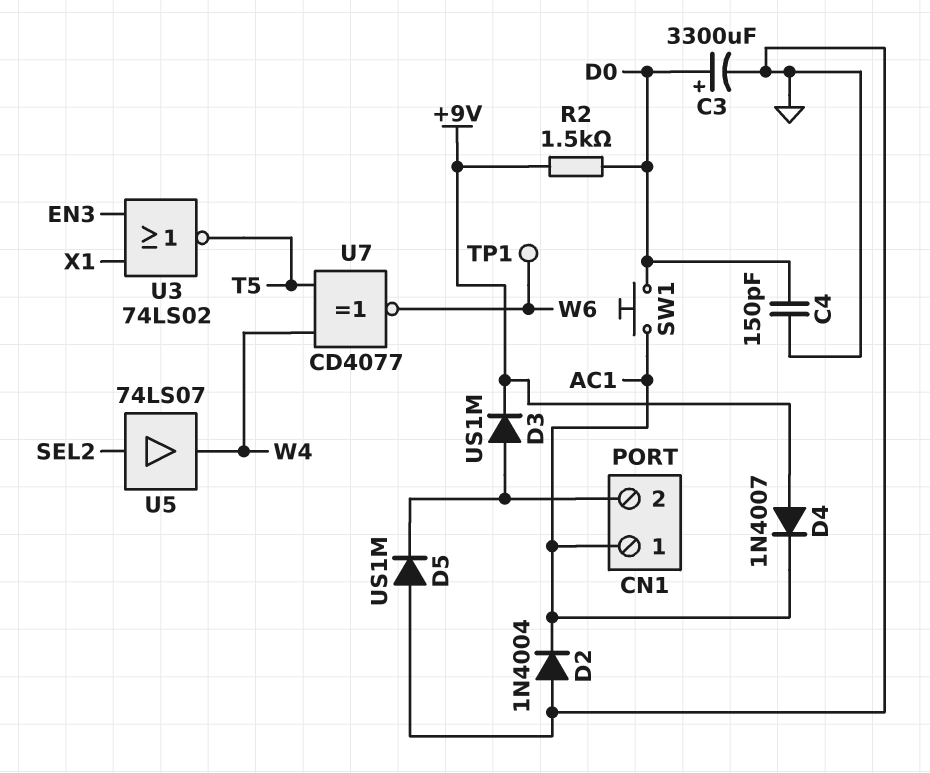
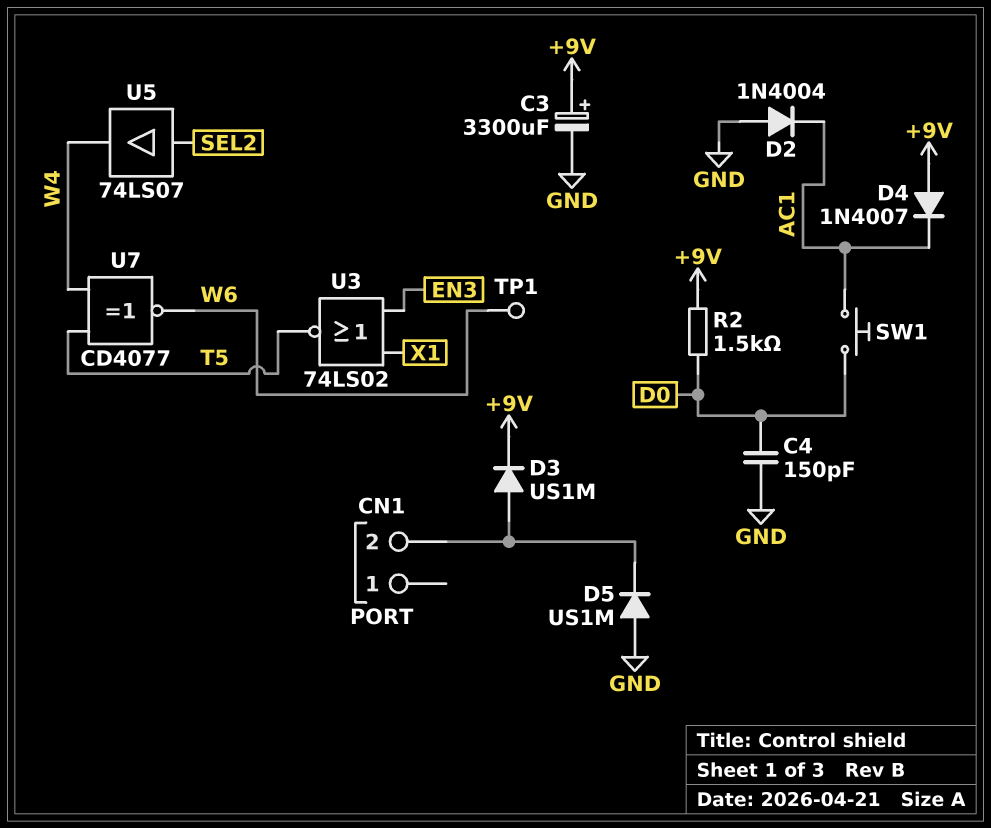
C3: 3300uF (plus D0, minus GND) -> 3300uF (plus +9V, minus GND)
CN1 pin 1: AC1 -> none

